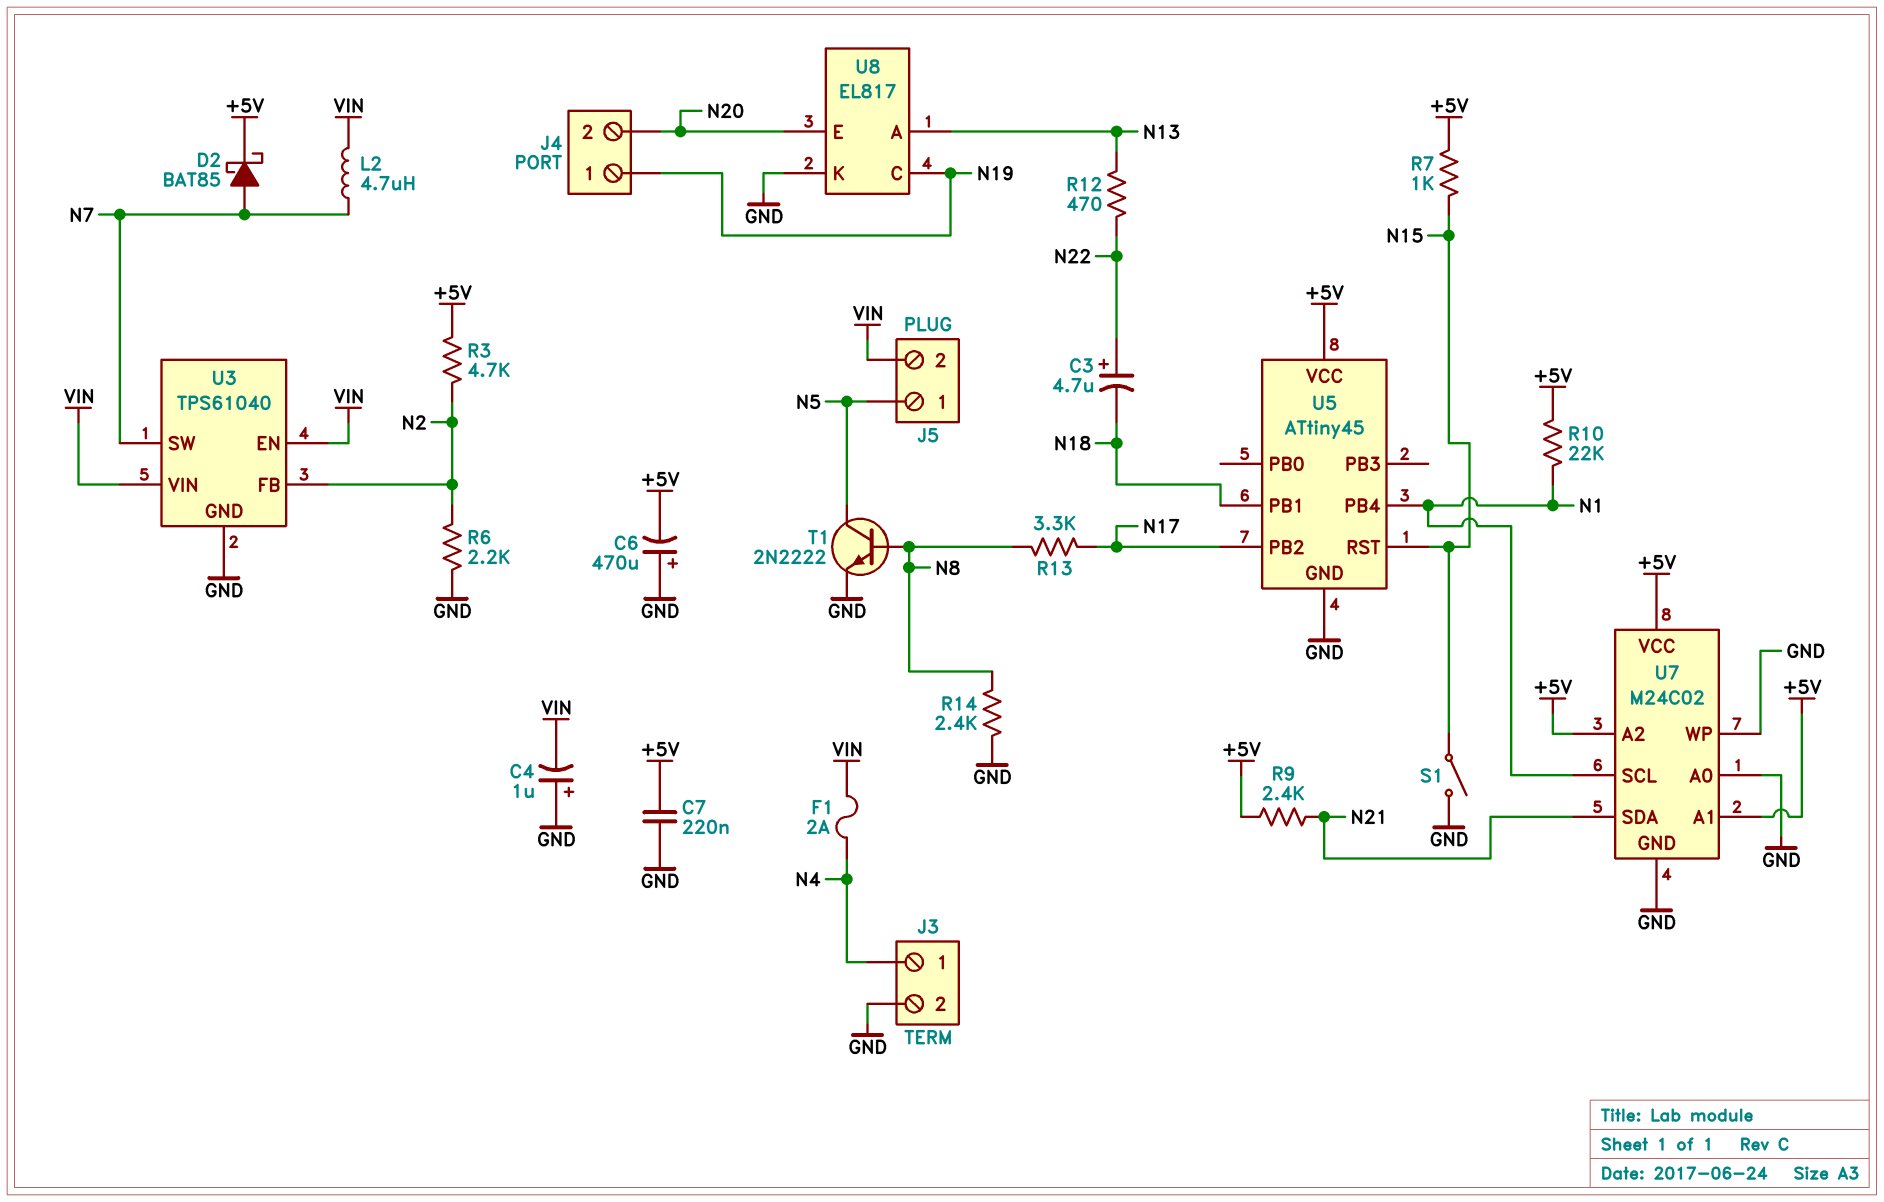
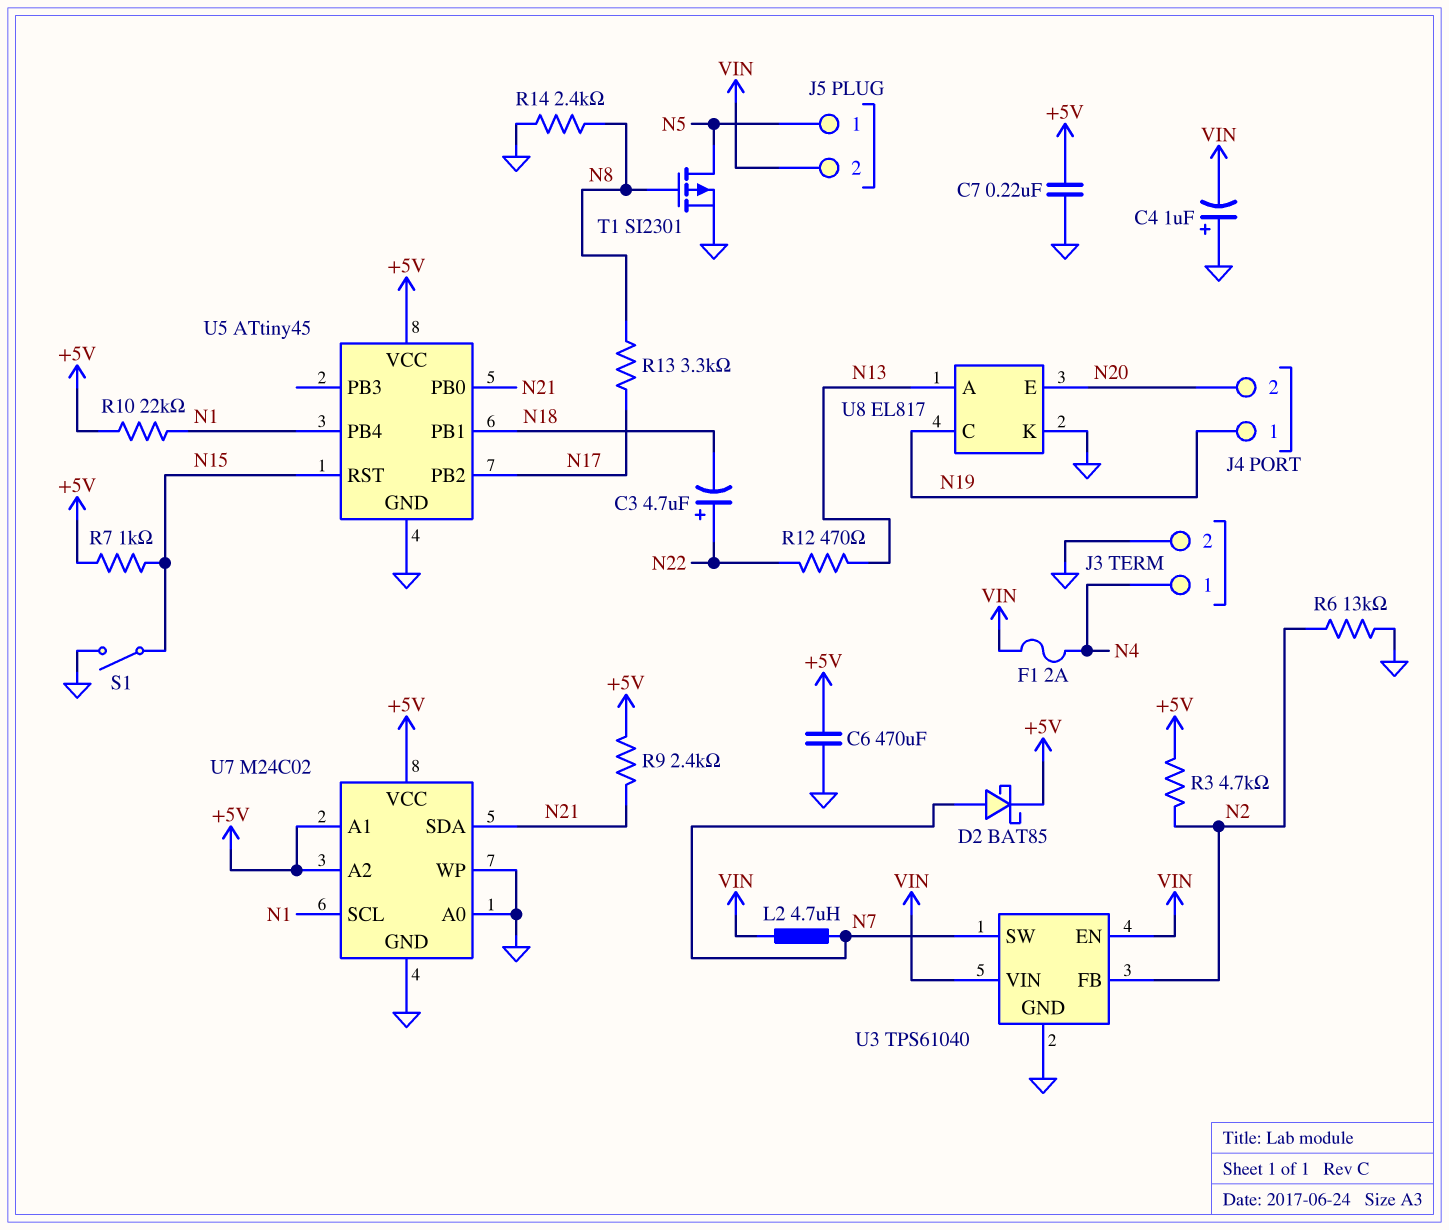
C6: 470uF (plus GND, minus +5V) -> 470uF (+5V, GND)
R6: 2.2k (GND, N2) -> 13k (GND, N2)
T1: NPN 2N2222 (B N8, C N5, E GND) -> PMOS SI2301 (G N8, D N5, S GND)
U5 pin PB0: none -> N21

